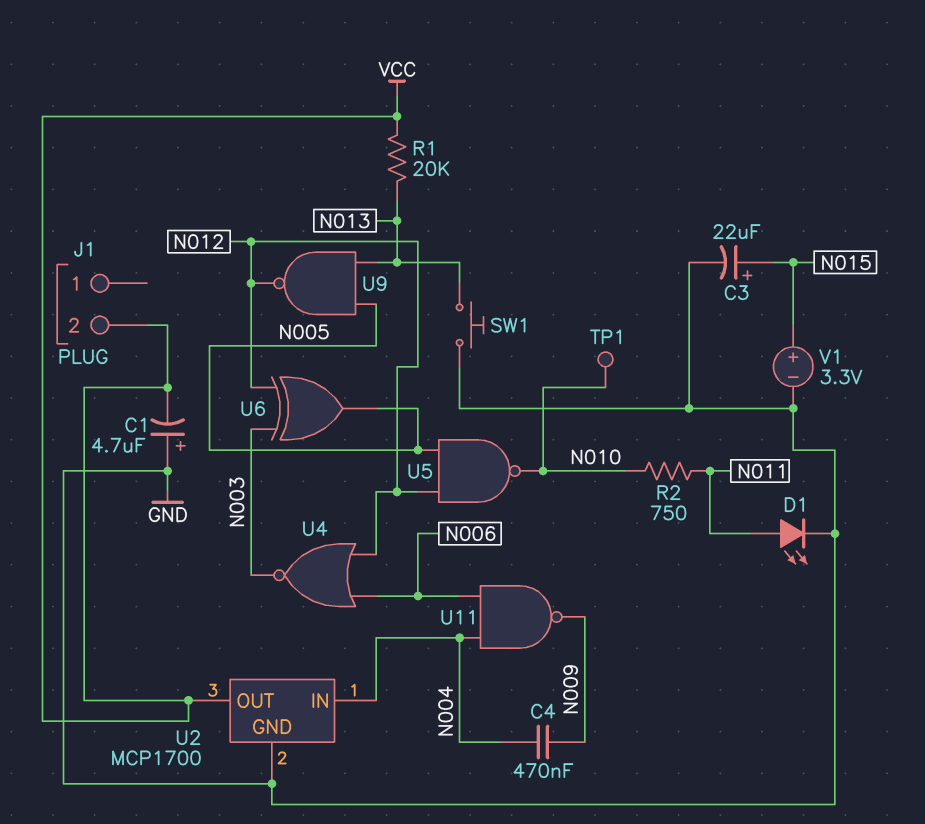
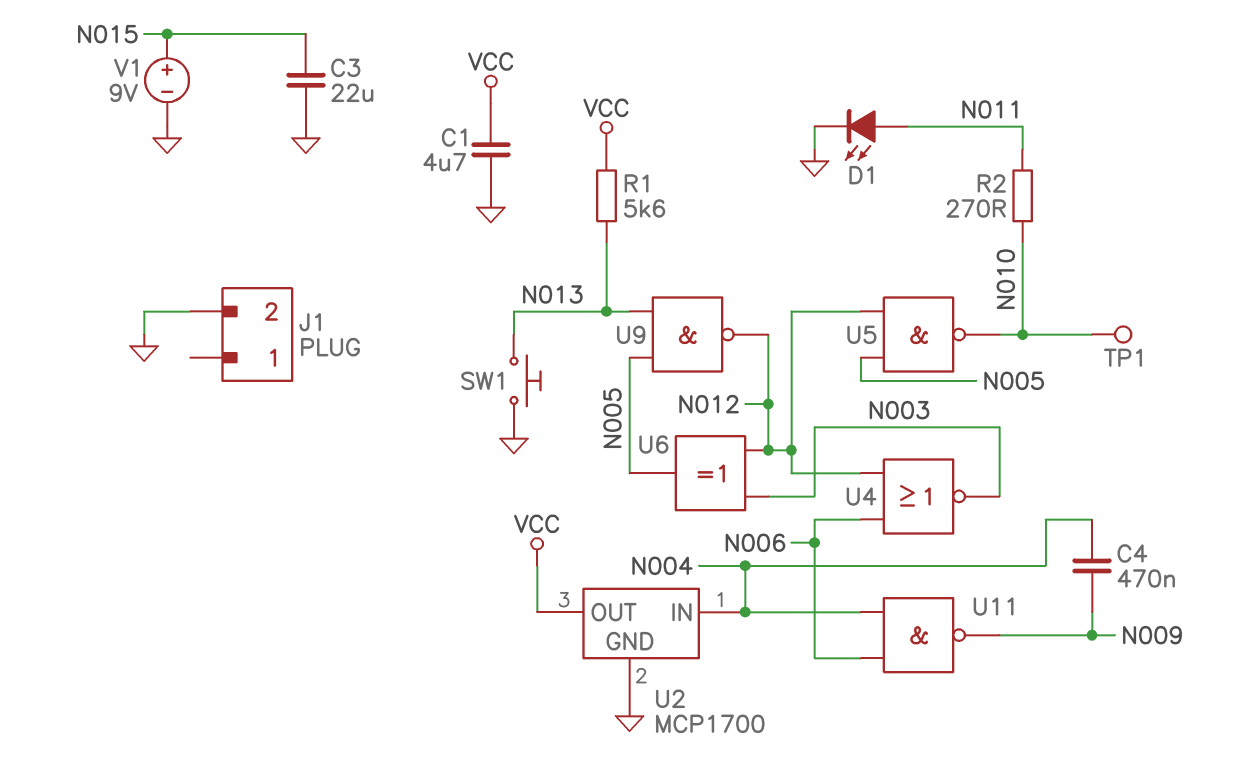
C1: 4.7uF (plus GND, minus VCC) -> 4.7uF (GND, VCC)
C3: 22uF (plus N015, minus GND) -> 22uF (GND, N015)
J1 pin 2: VCC -> GND
R1: 20k (N013, VCC) -> 5.6k (N013, VCC)
R2: 750 (N010, N011) -> 270 (N010, N011)
V1: 3.3V (plus N015, minus GND) -> 9V (plus N015, minus GND)

